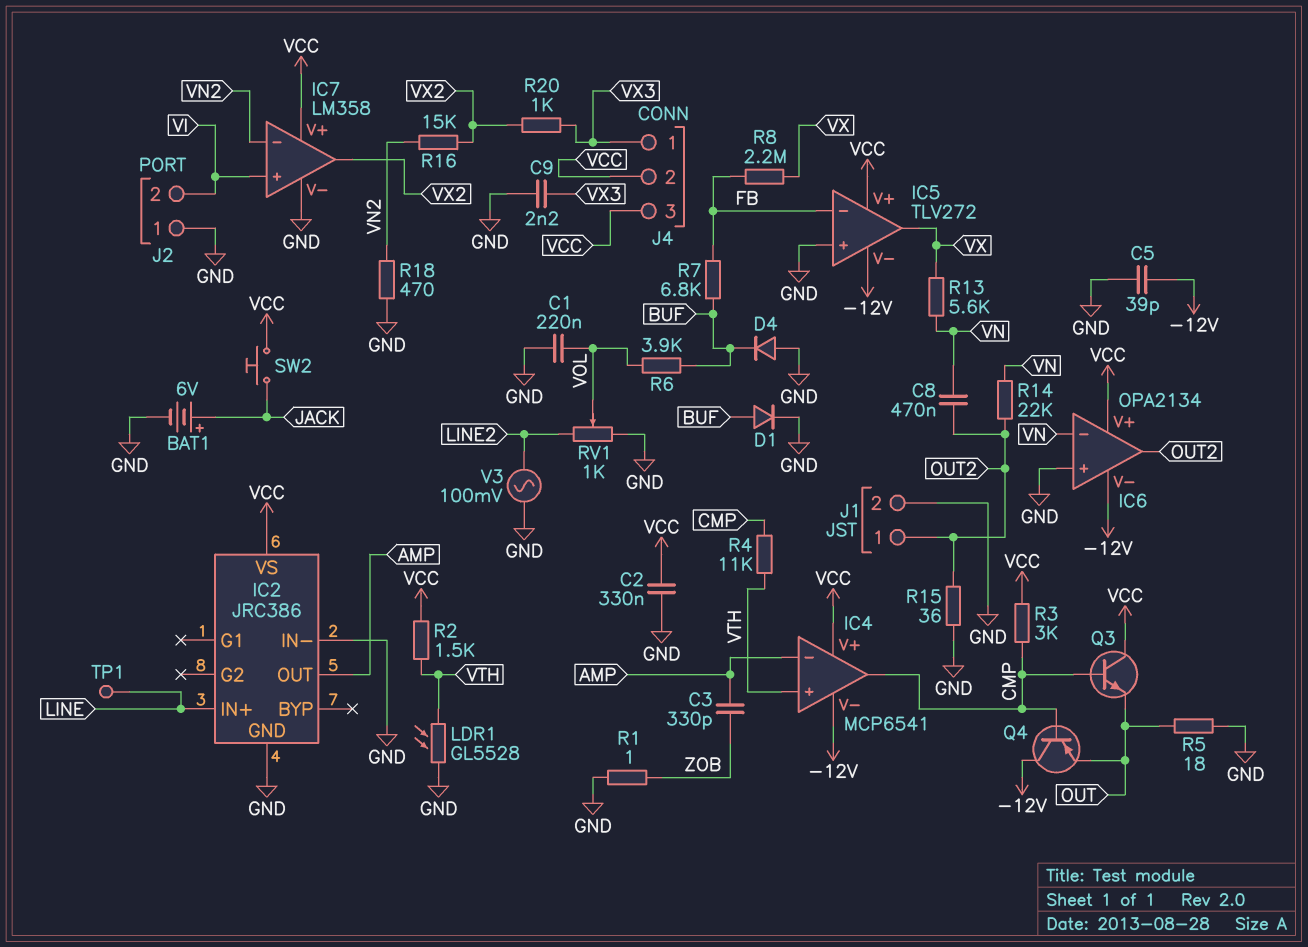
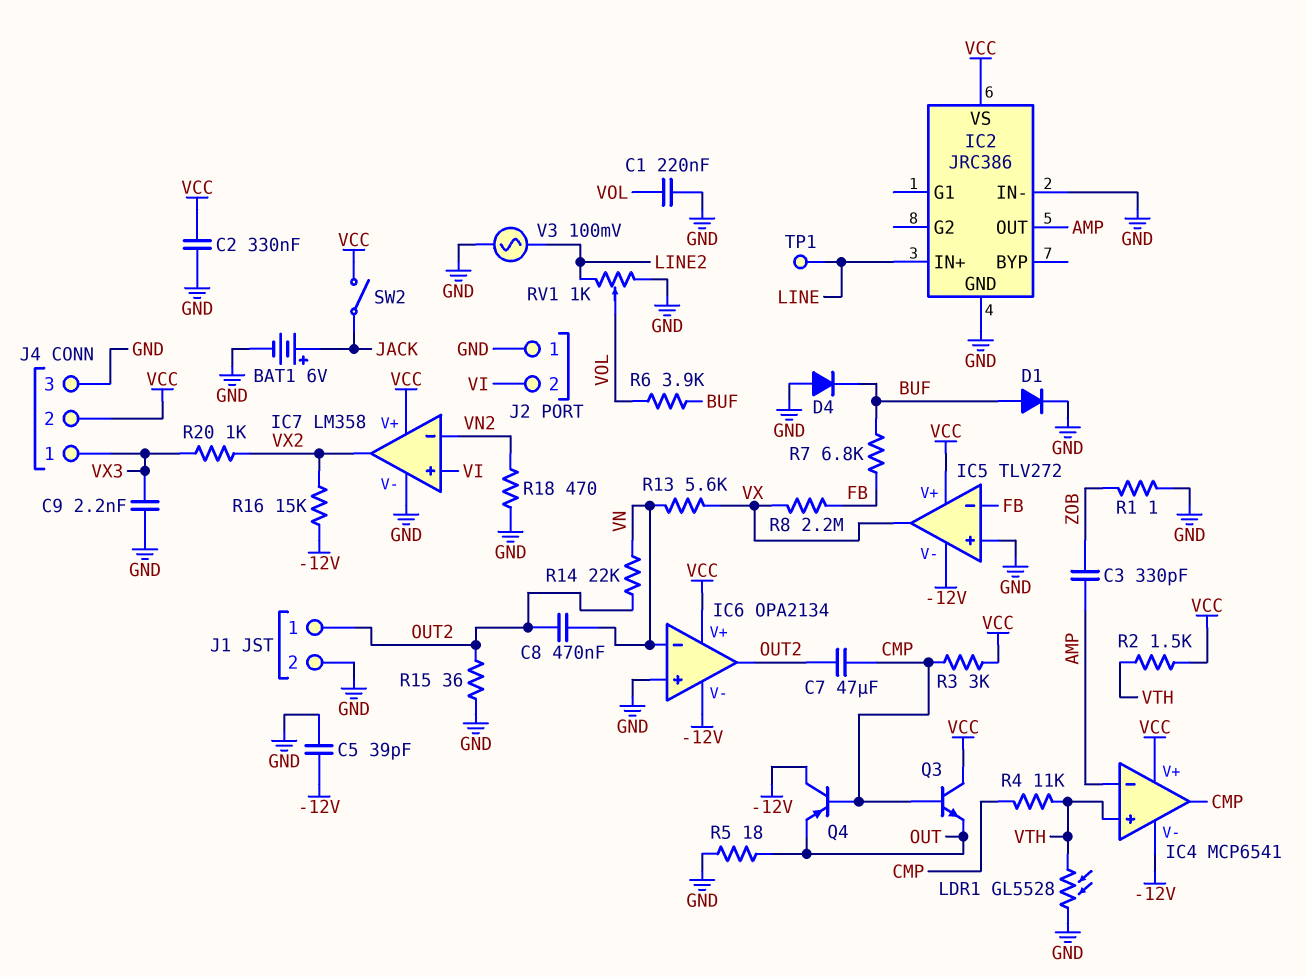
C7: none -> 47uF (CMP, OUT2)
J4 pin 3: VCC -> GND
R16: 15k (VN2, VX2) -> 15k (-12V, VX2)
SW2: button (JACK, VCC) -> switch (JACK, VCC)

